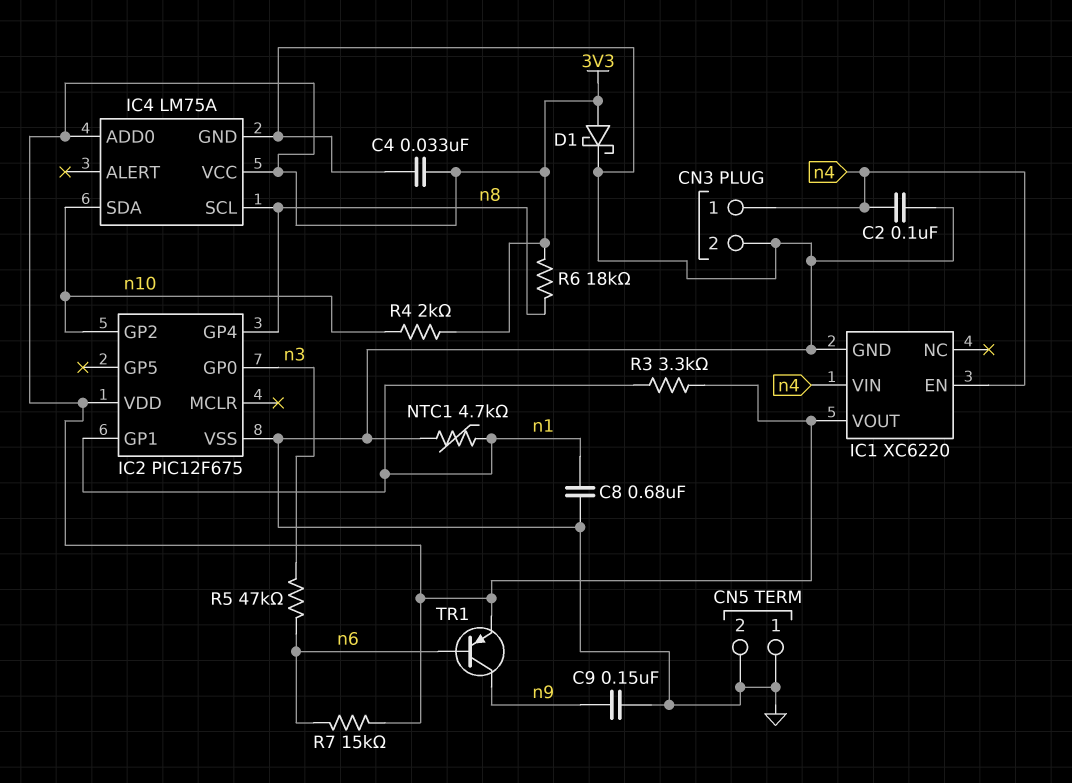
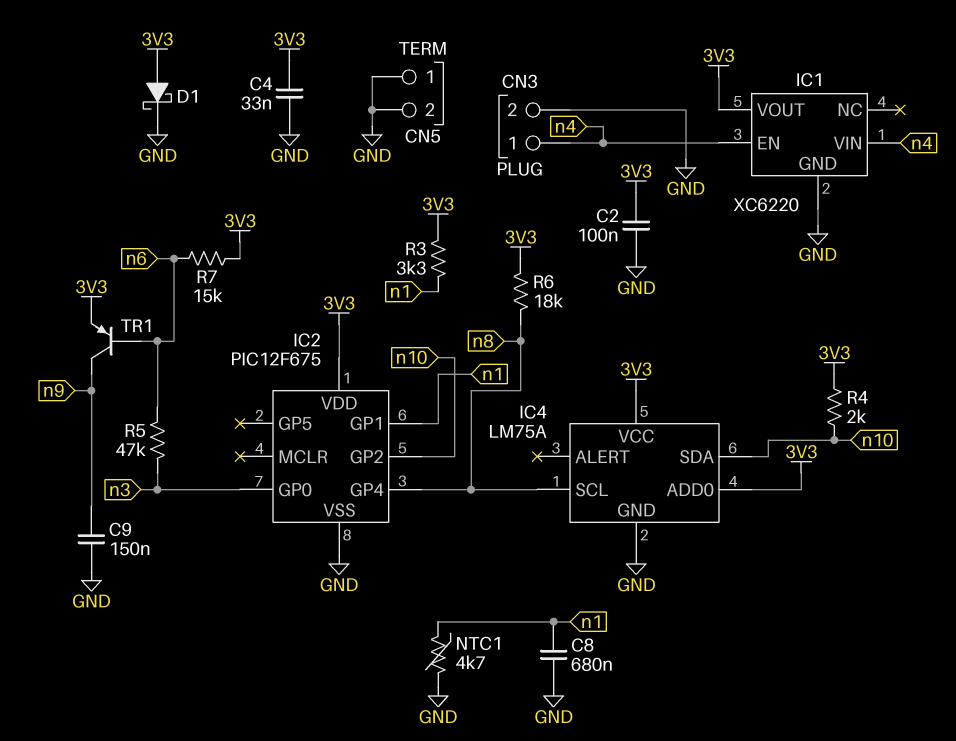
C2: 100nF (GND, n4) -> 100nF (3V3, GND)

